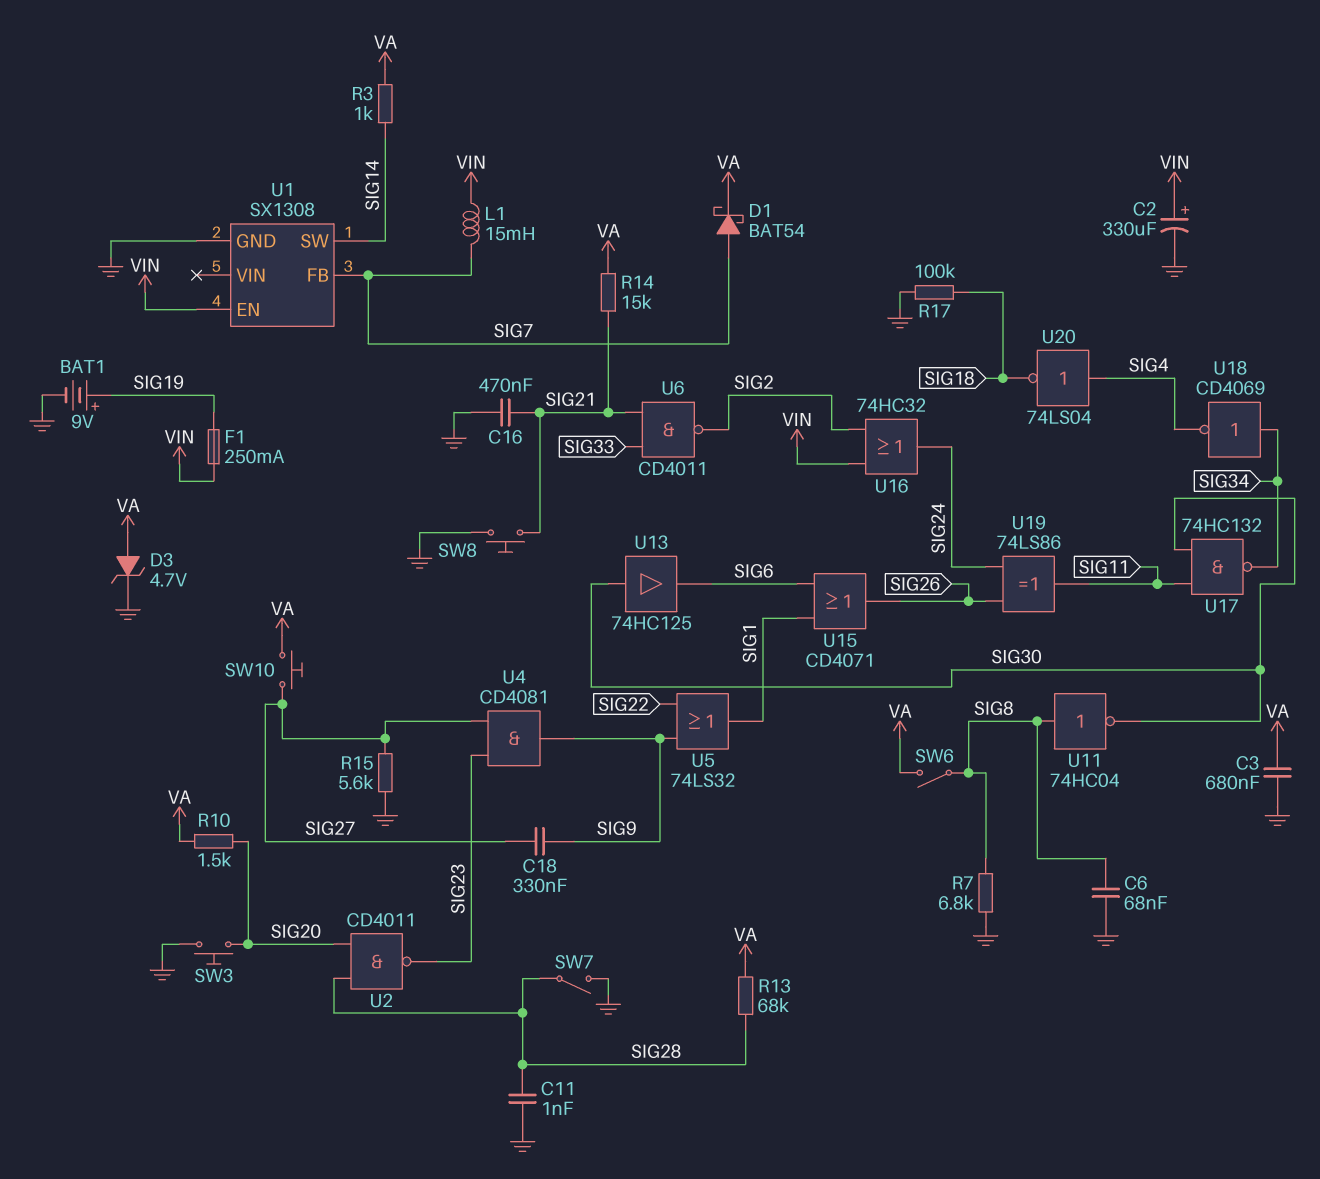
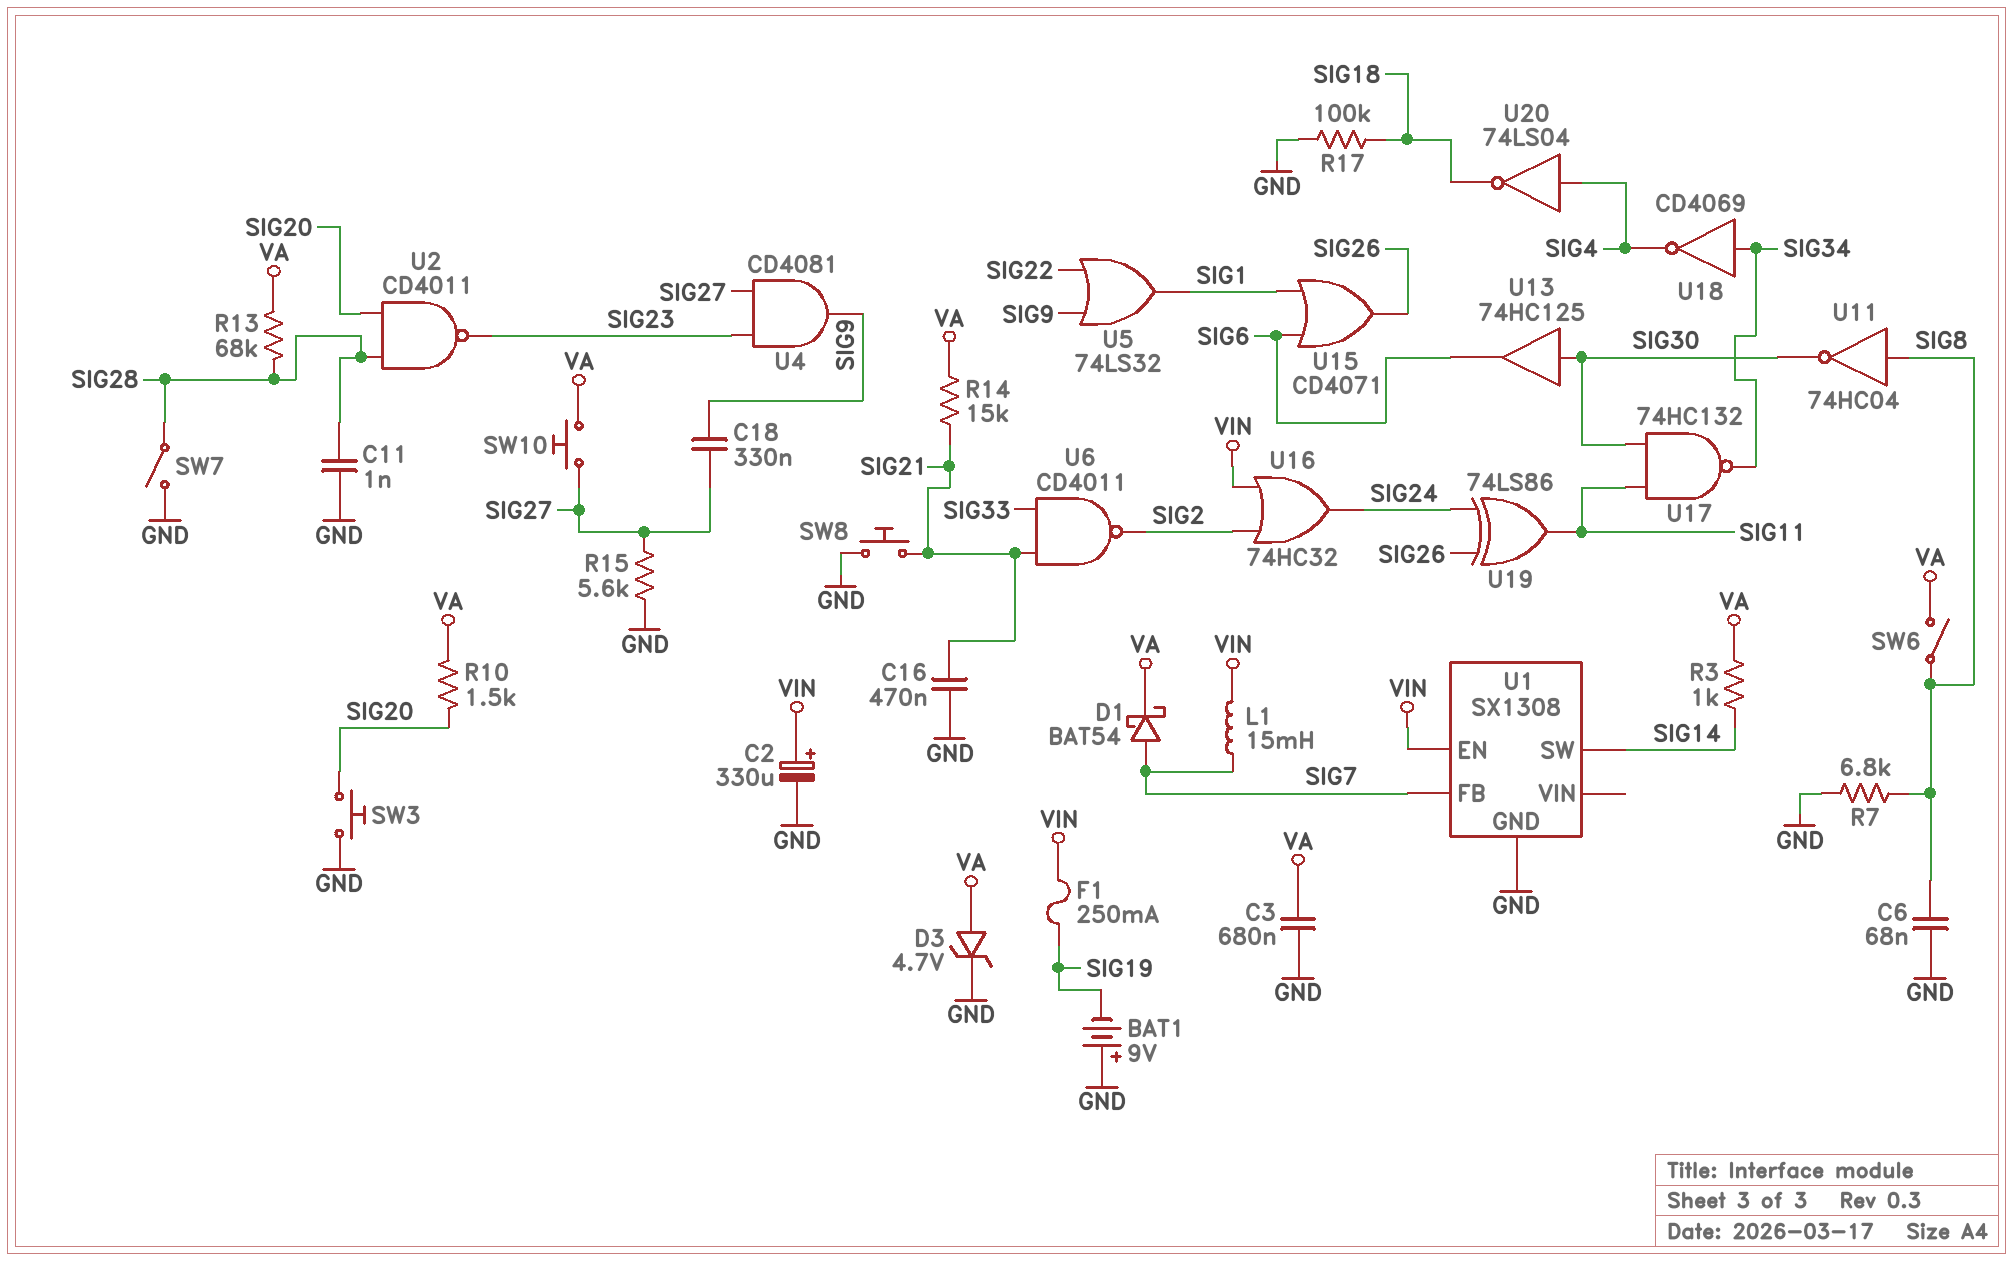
BAT1: 9V (plus SIG19, minus GND) -> 9V (plus GND, minus SIG19)

